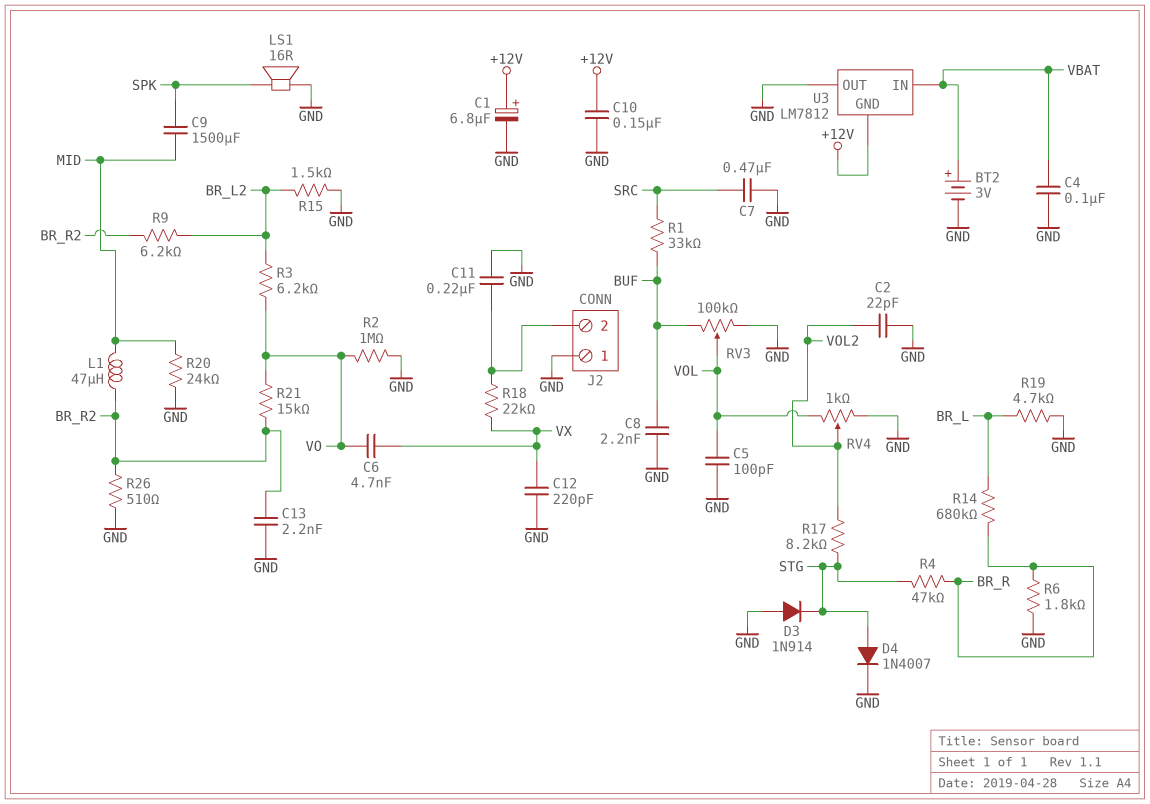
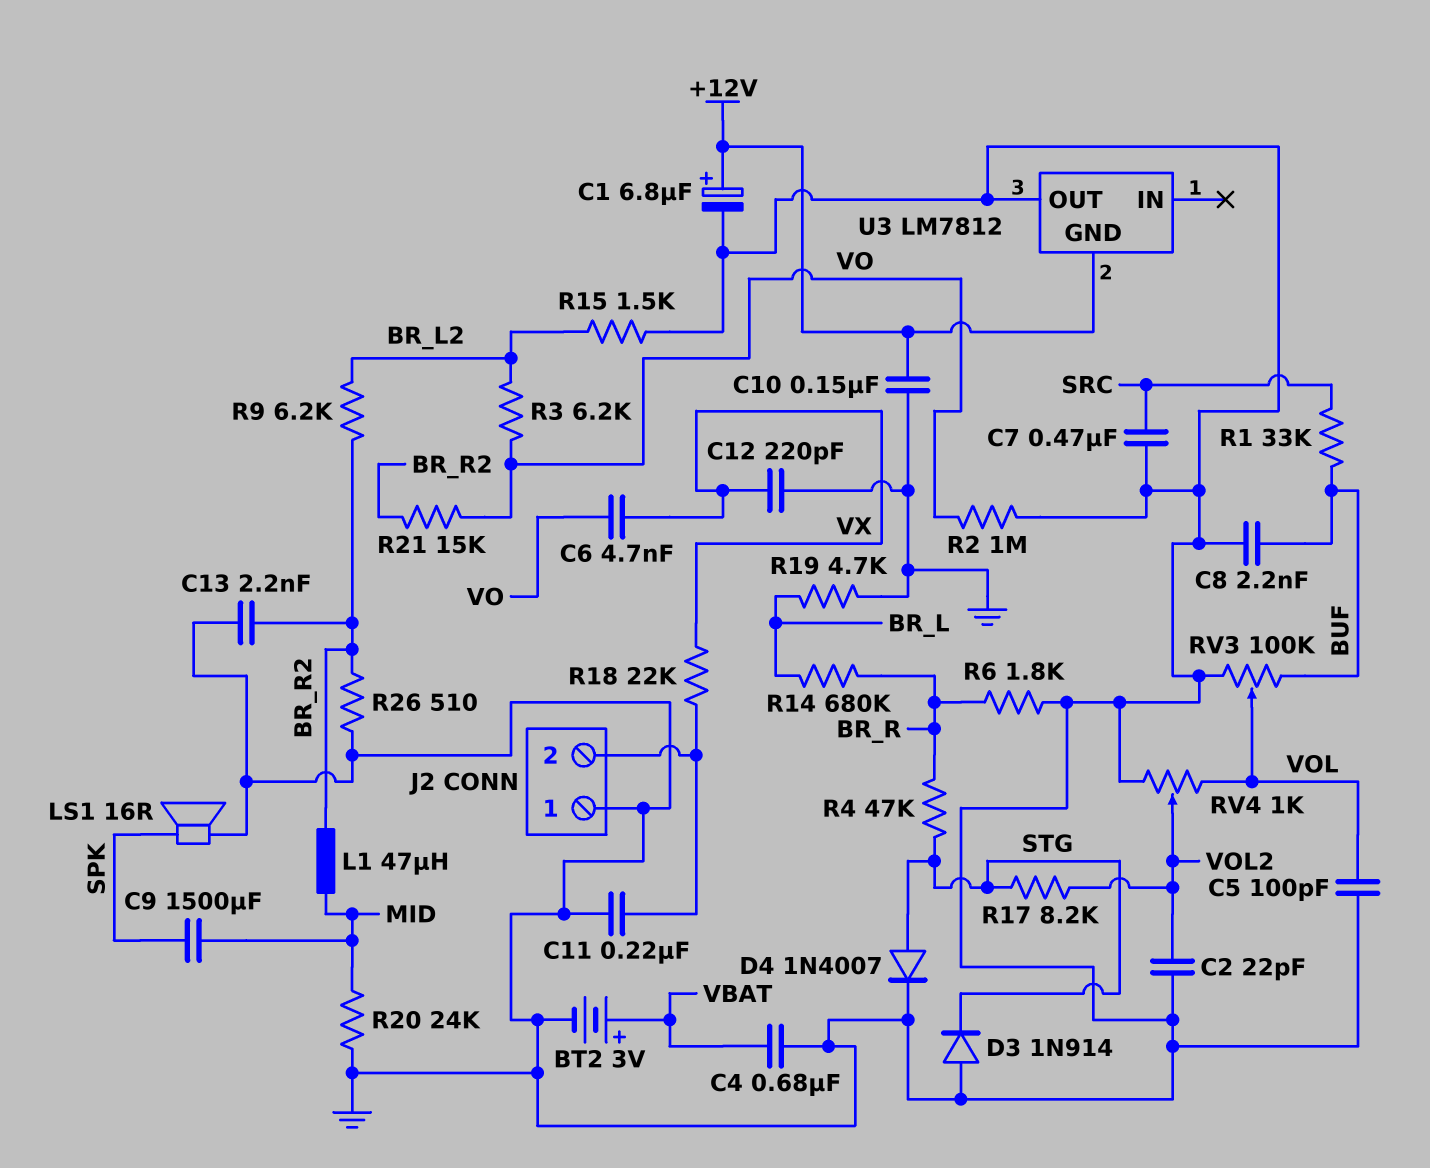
C4: 100nF (GND, VBAT) -> 680nF (GND, VBAT)
U3 pin IN: VBAT -> none

